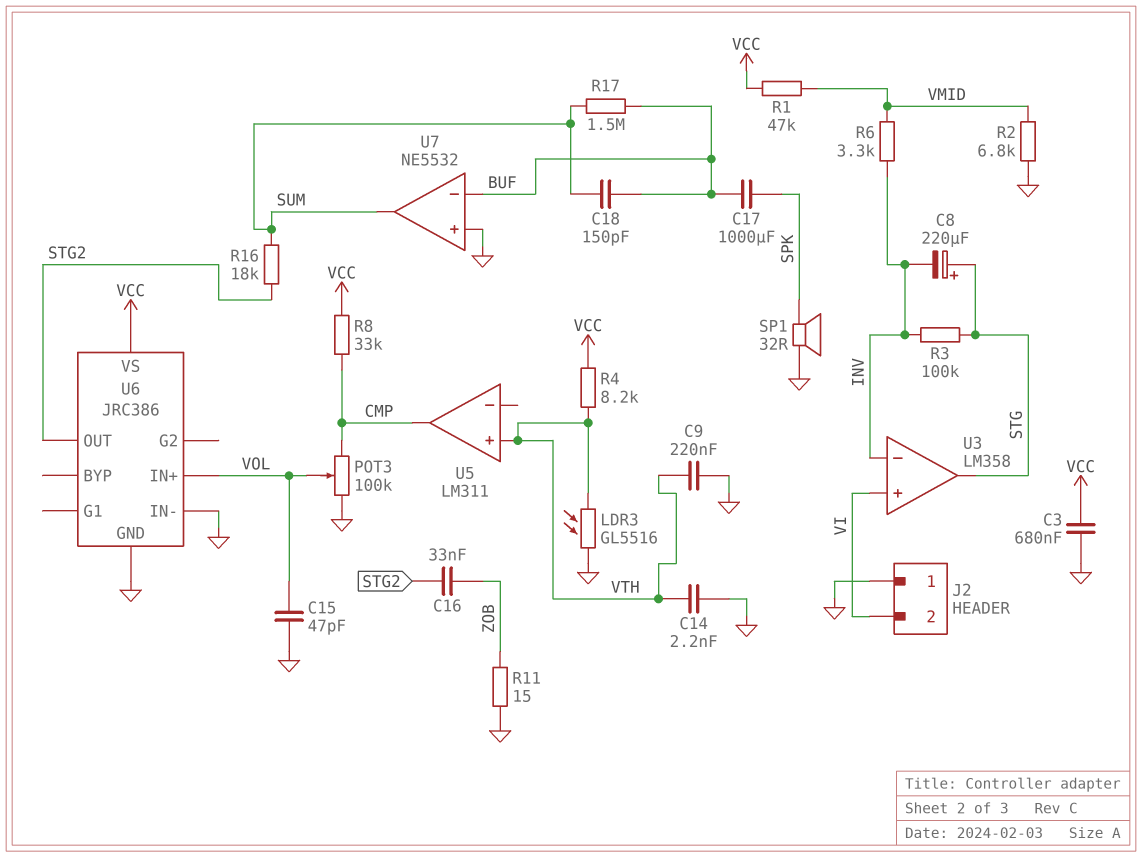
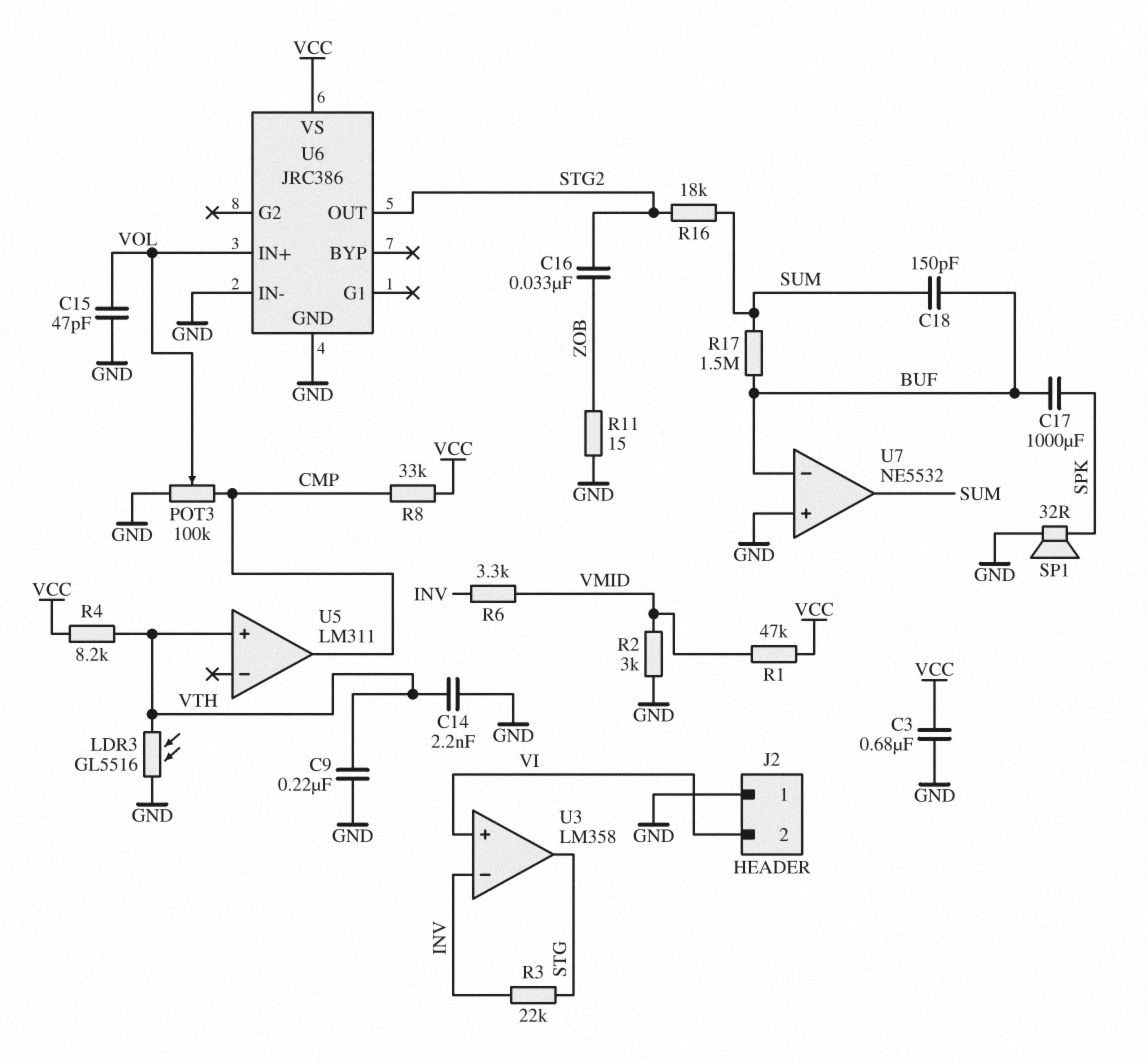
C8: 220uF (plus STG, minus INV) -> none
R2: 6.8k (GND, VMID) -> 3k (GND, VMID)
R3: 100k (INV, STG) -> 22k (INV, STG)

